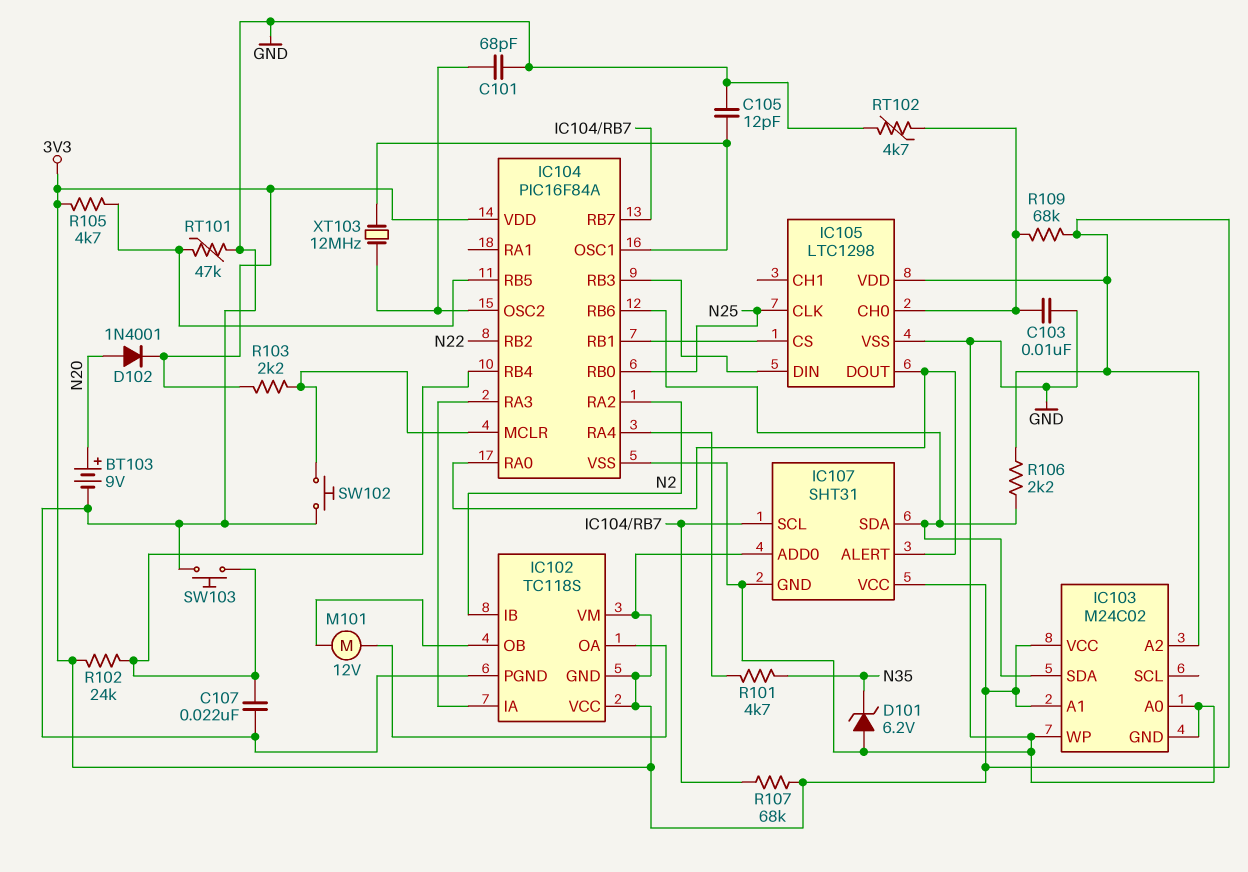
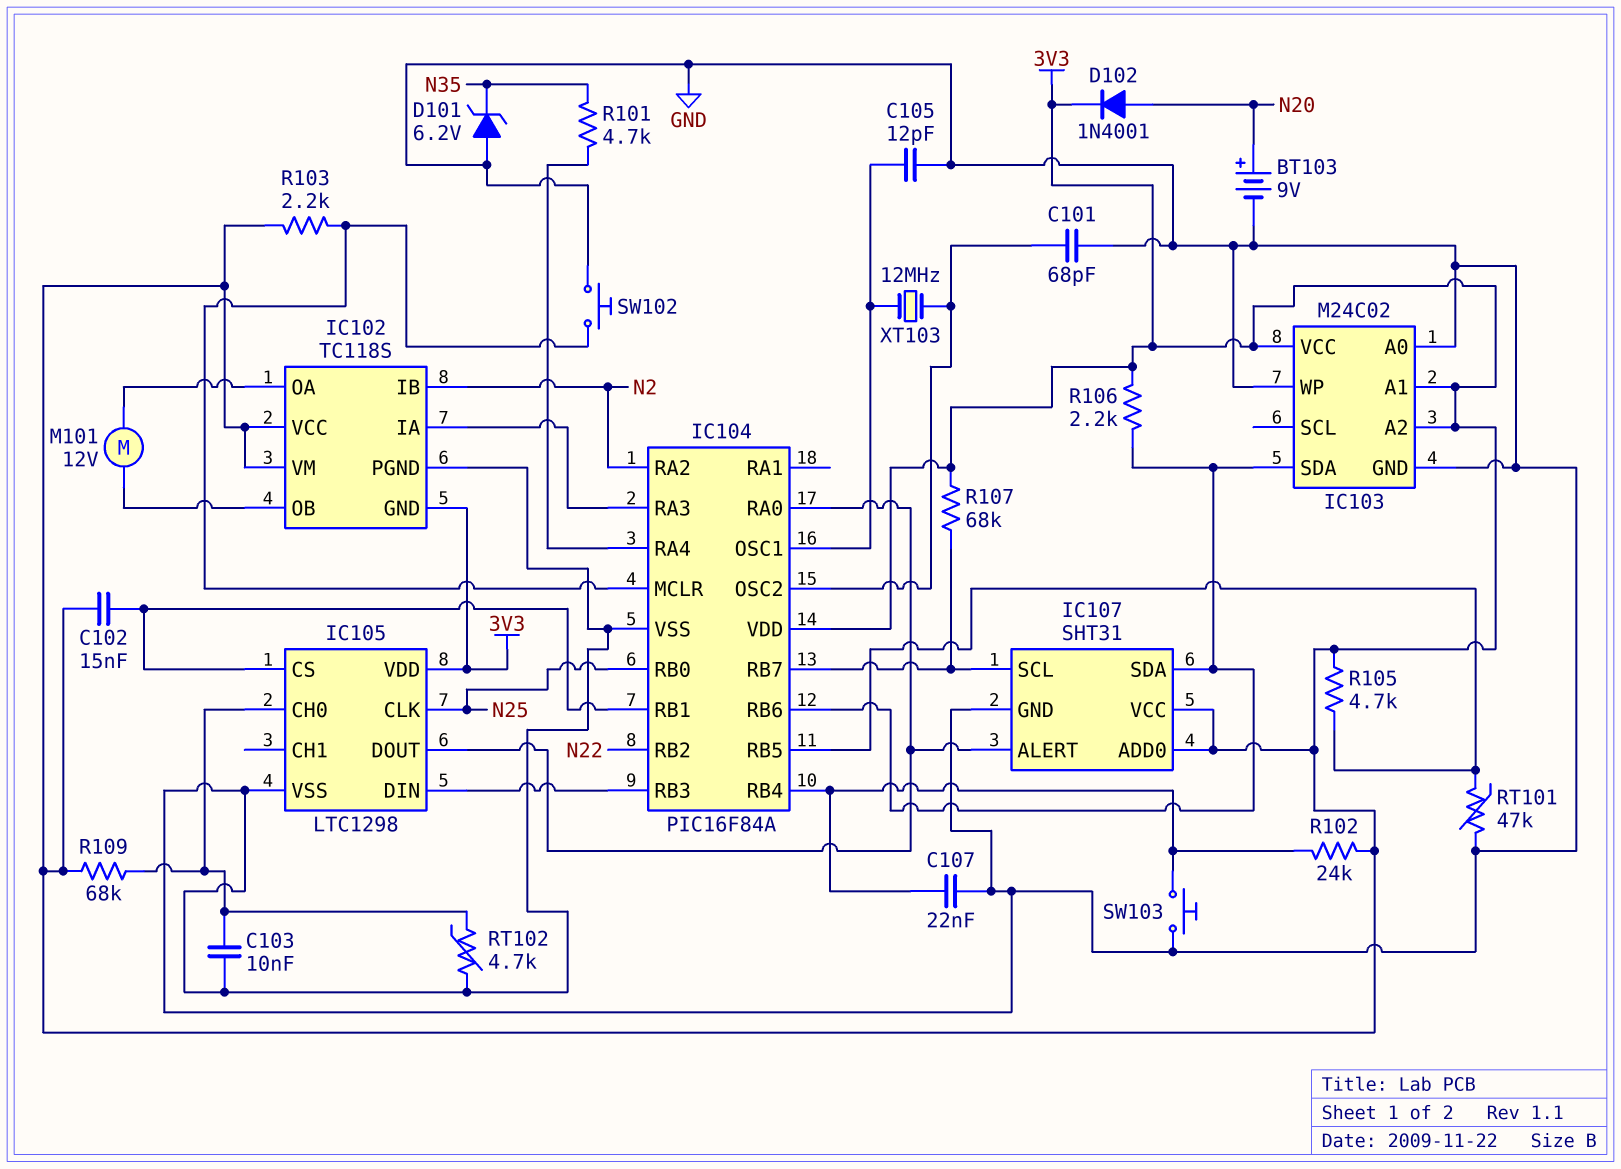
C102: none -> 15nF (3V3, IC104/RB1)

